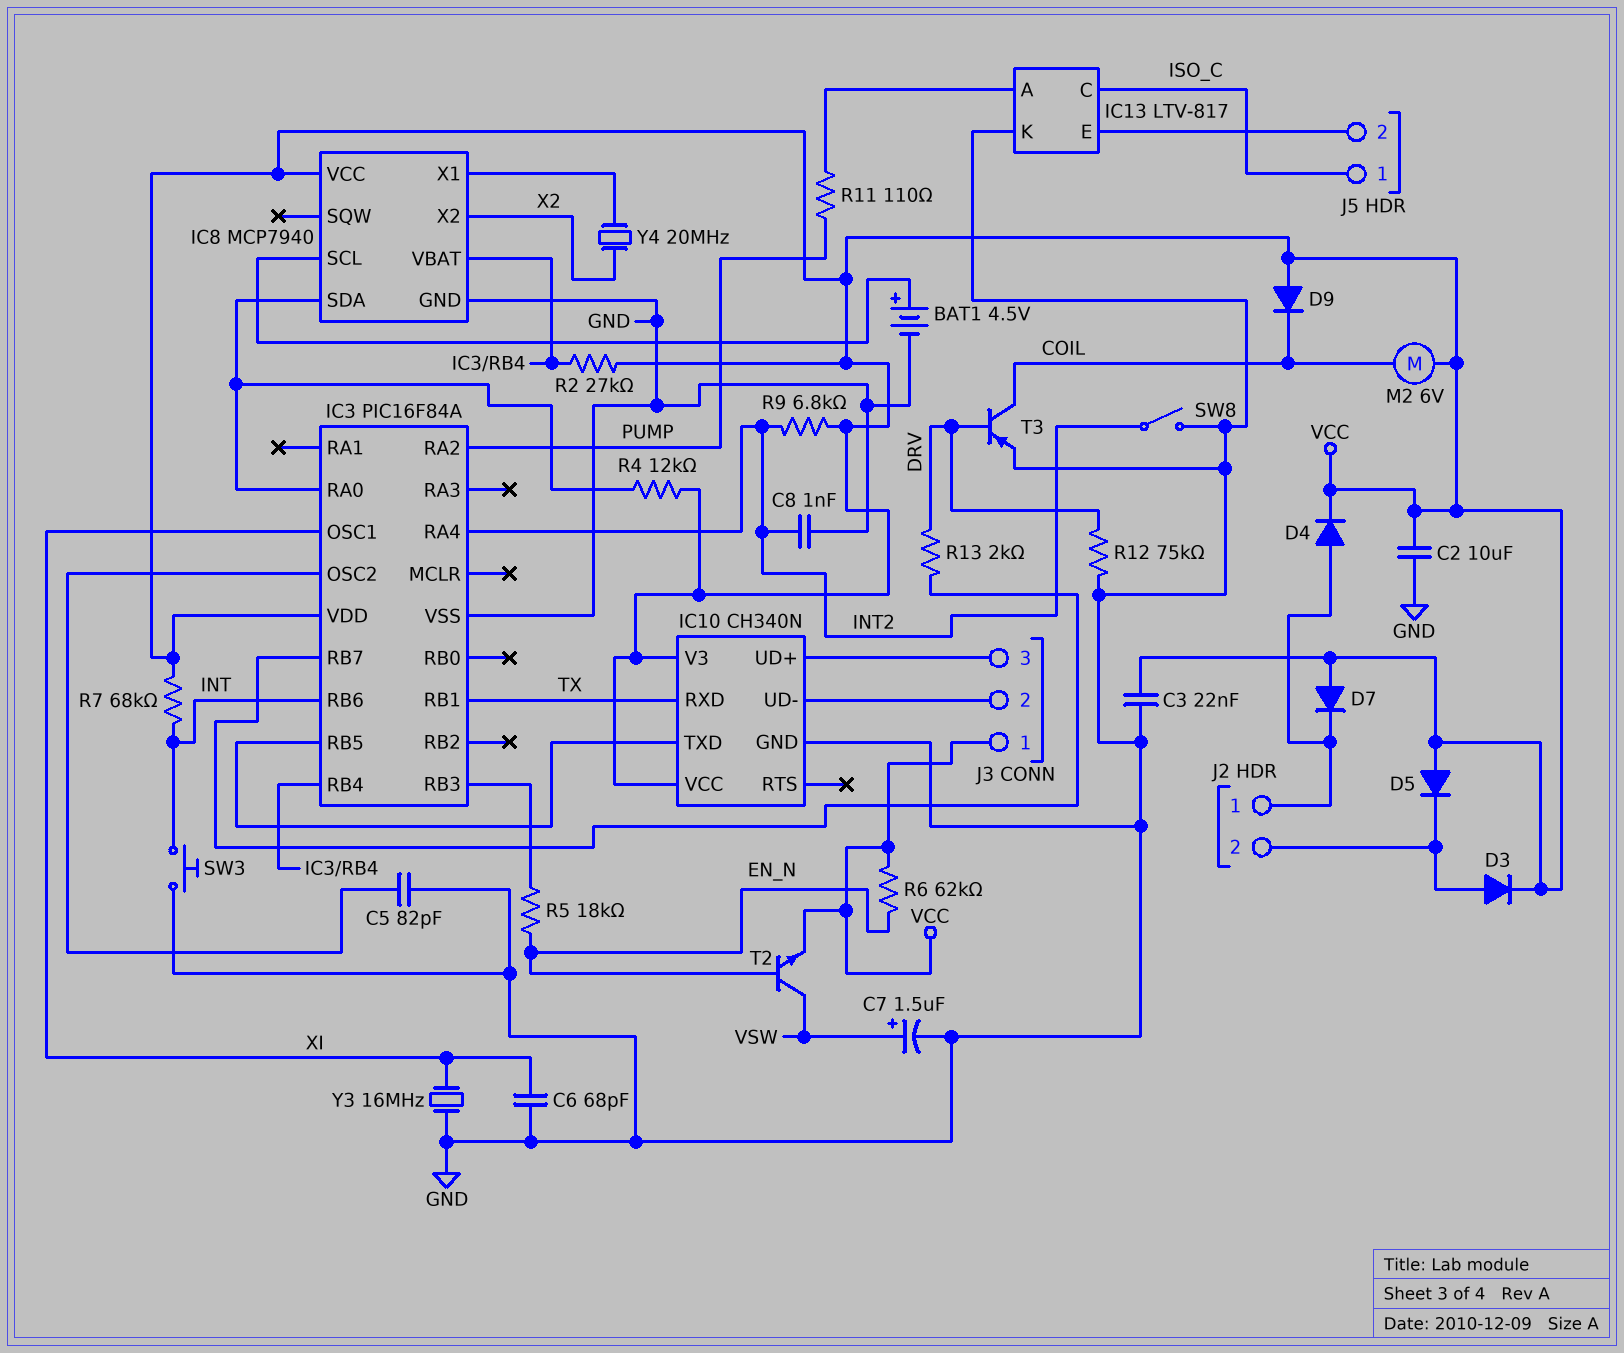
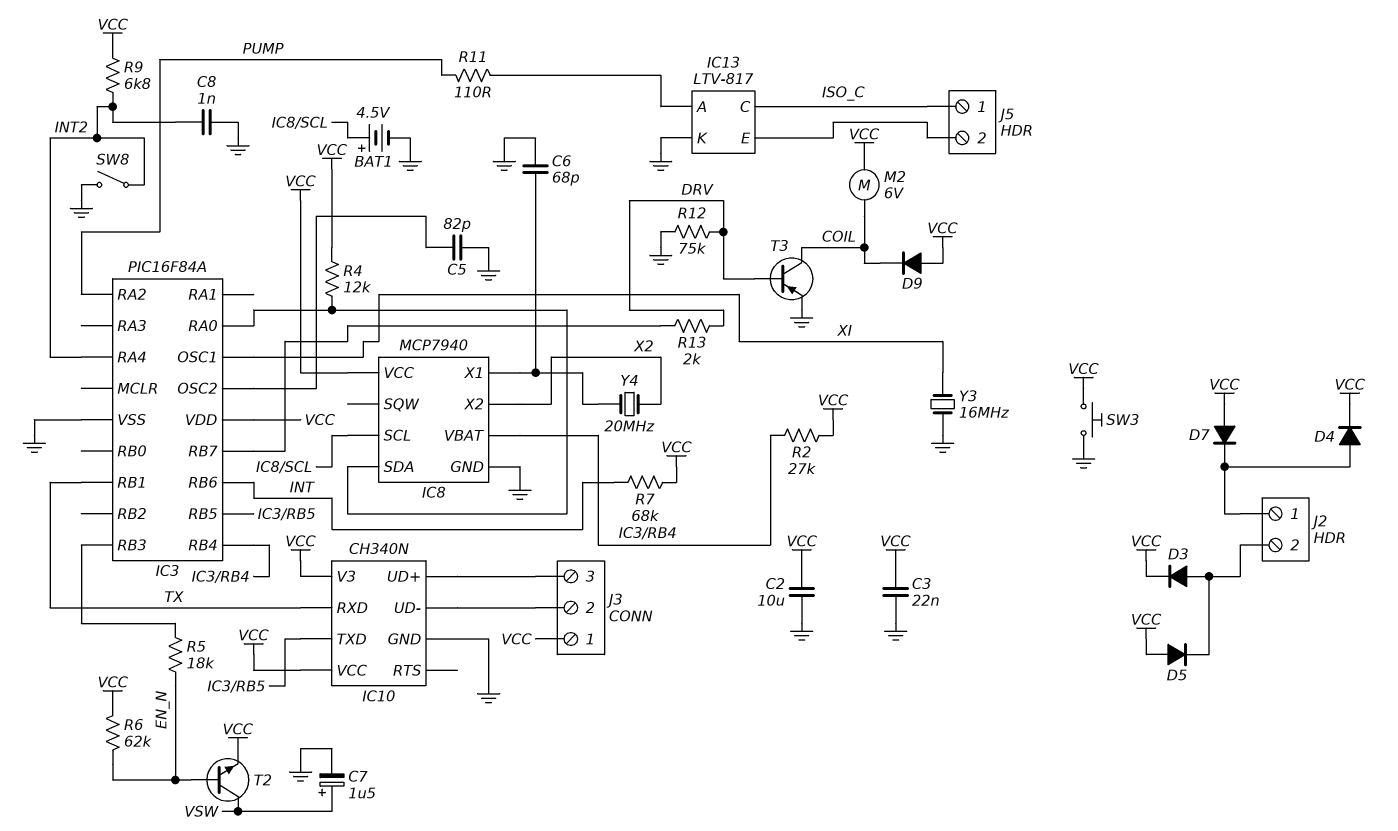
C6: 68pF (GND, XI) -> 68pF (GND, IC8/X1)
SW3: button (GND, INT) -> button (GND, VCC)

